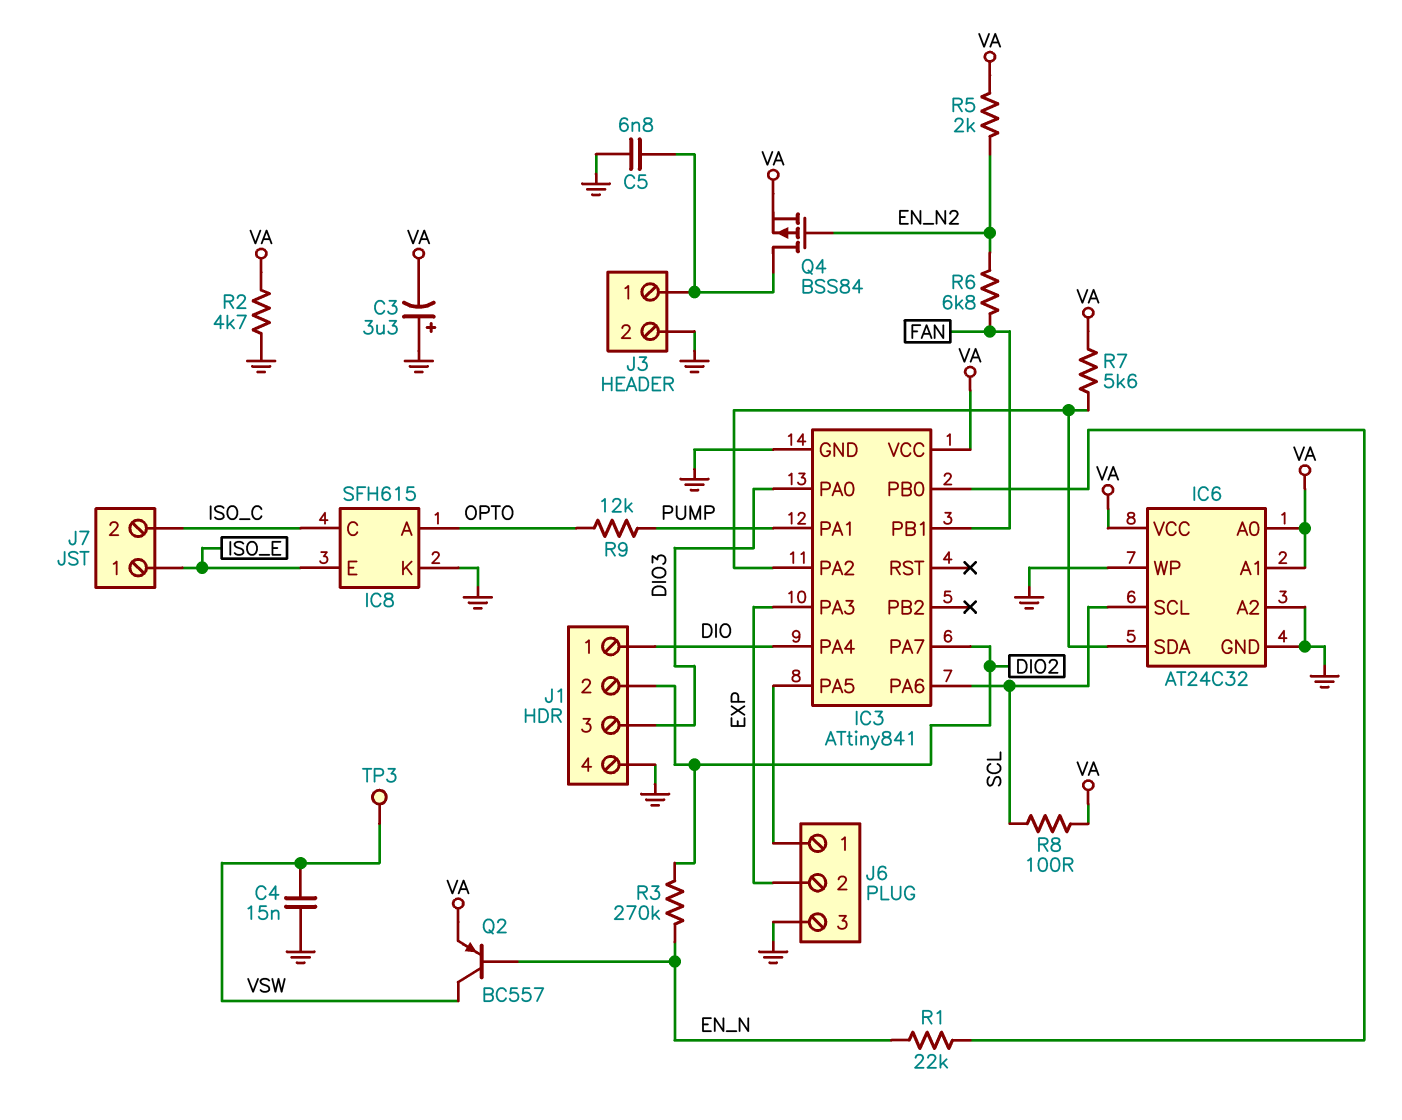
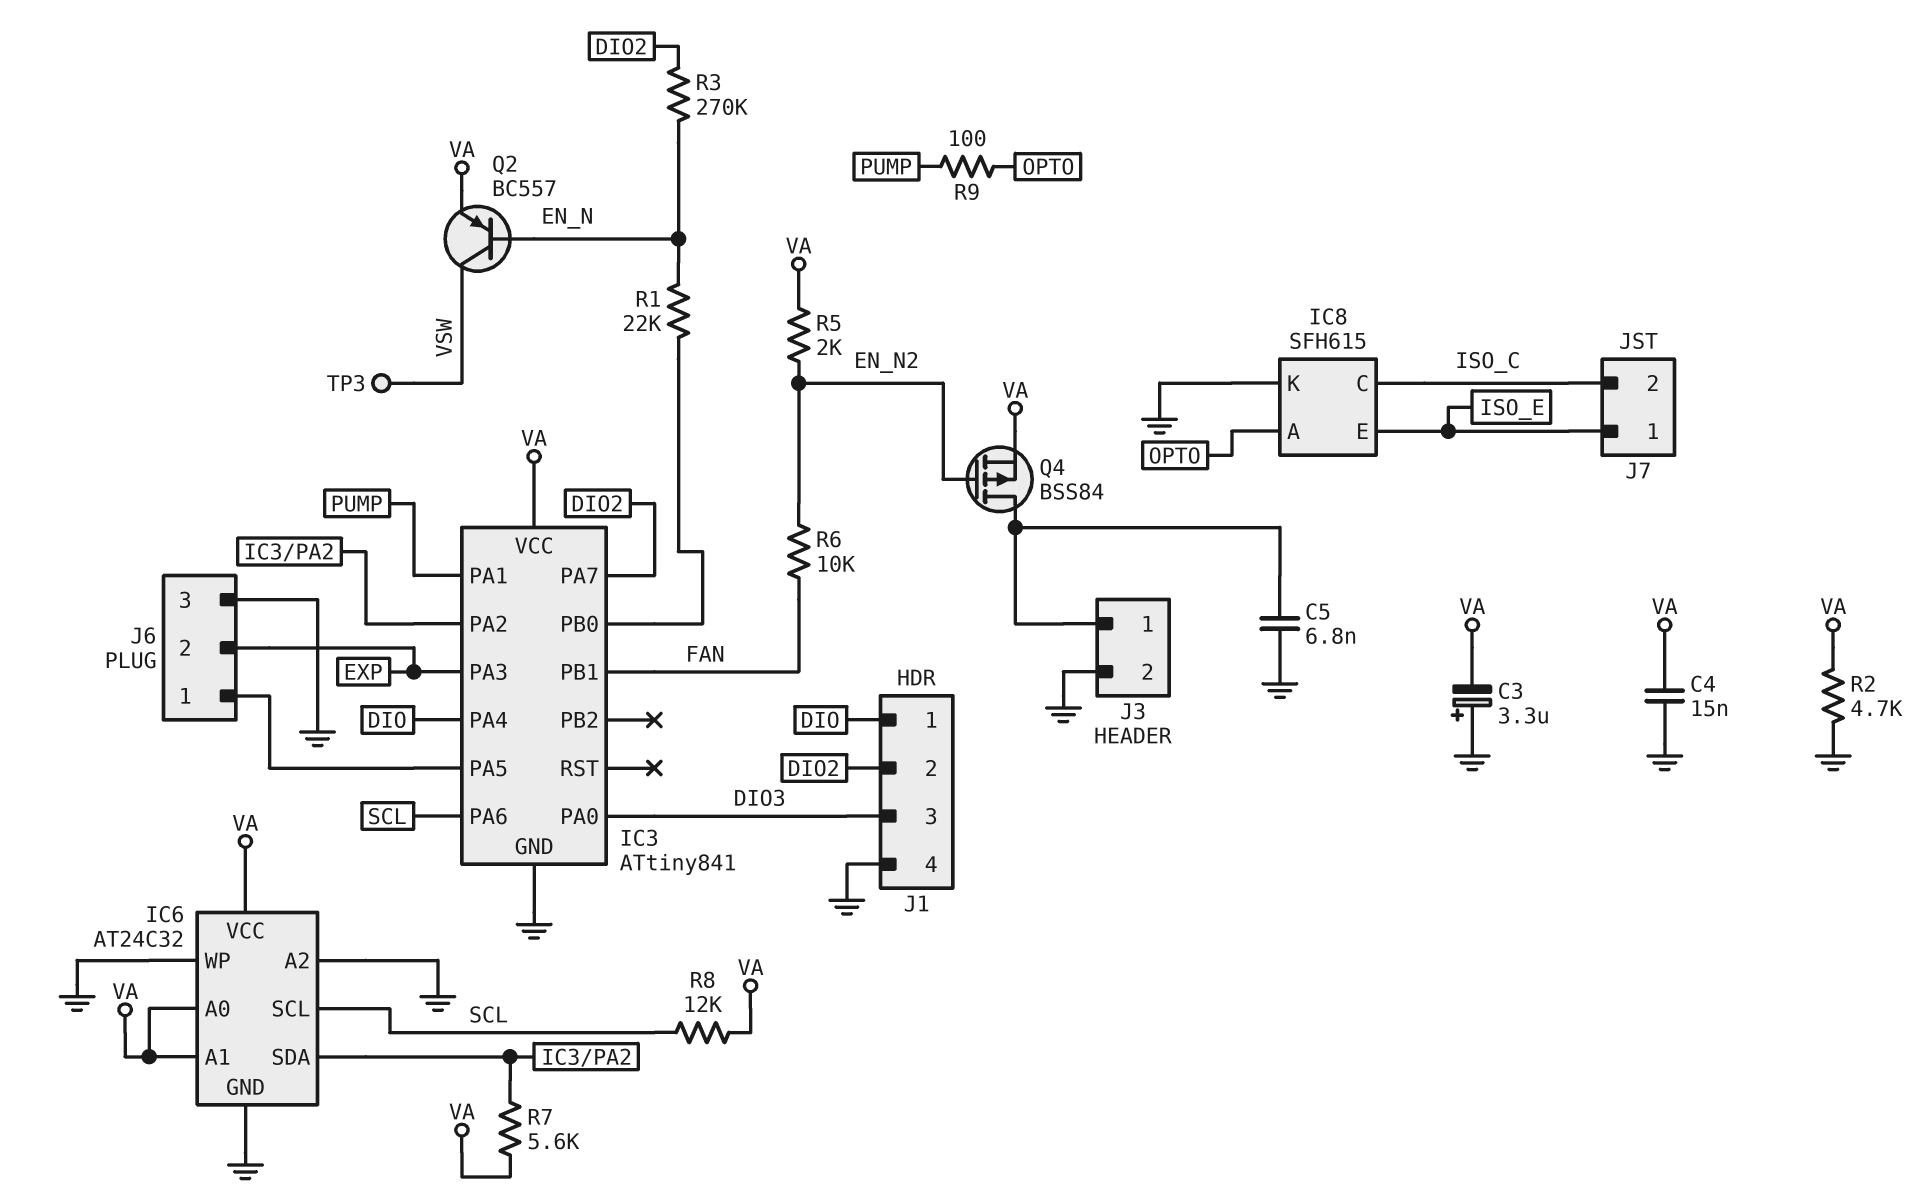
C4: 15nF (GND, VSW) -> 15nF (GND, VA)
R6: 6.8k (EN_N2, FAN) -> 10k (EN_N2, FAN)
R8: 100 (SCL, VA) -> 12k (SCL, VA)
R9: 12k (OPTO, PUMP) -> 100 (OPTO, PUMP)

